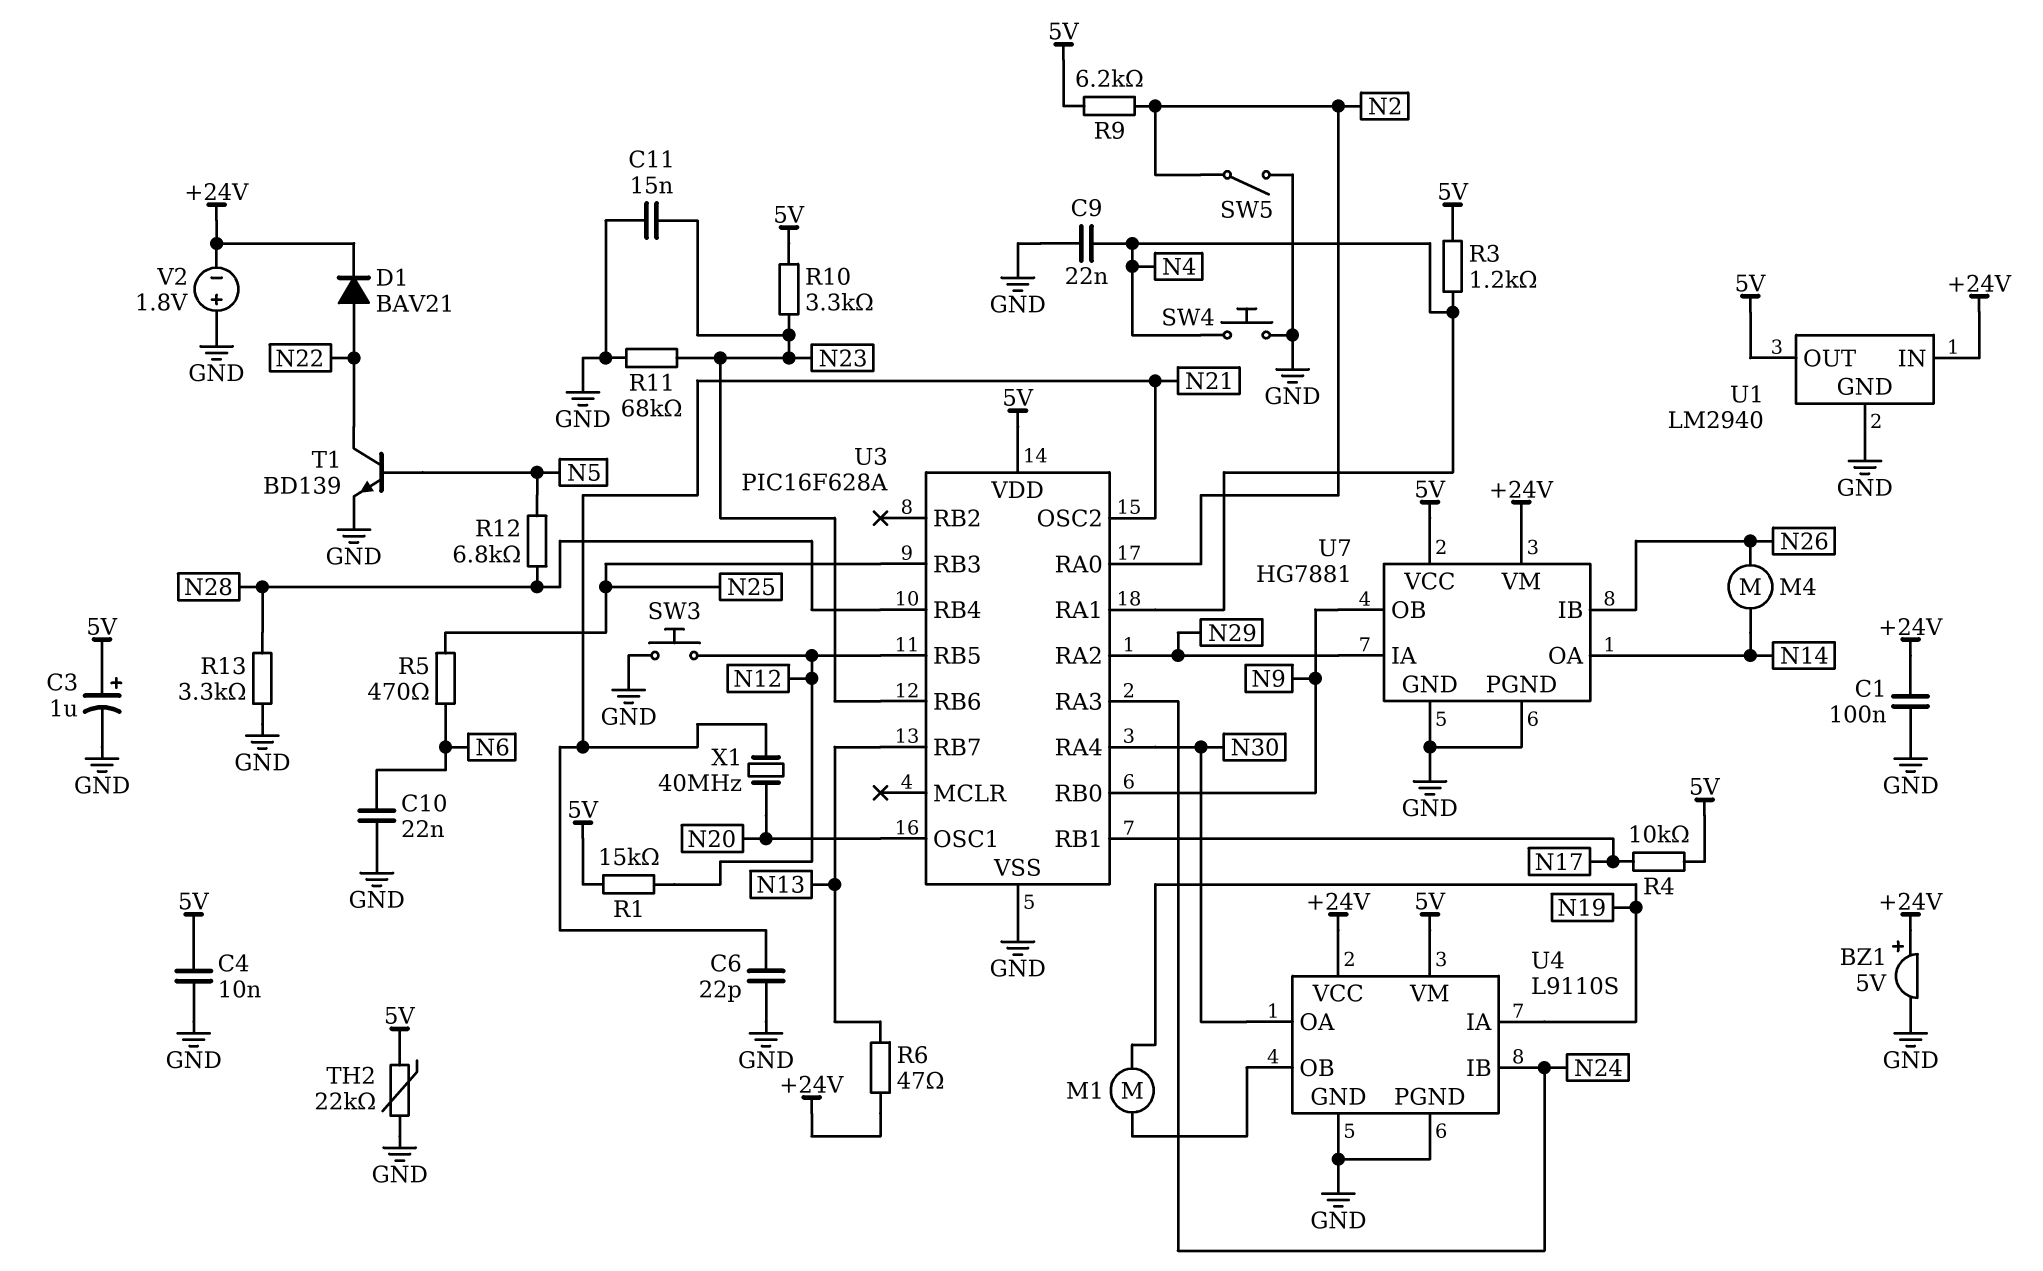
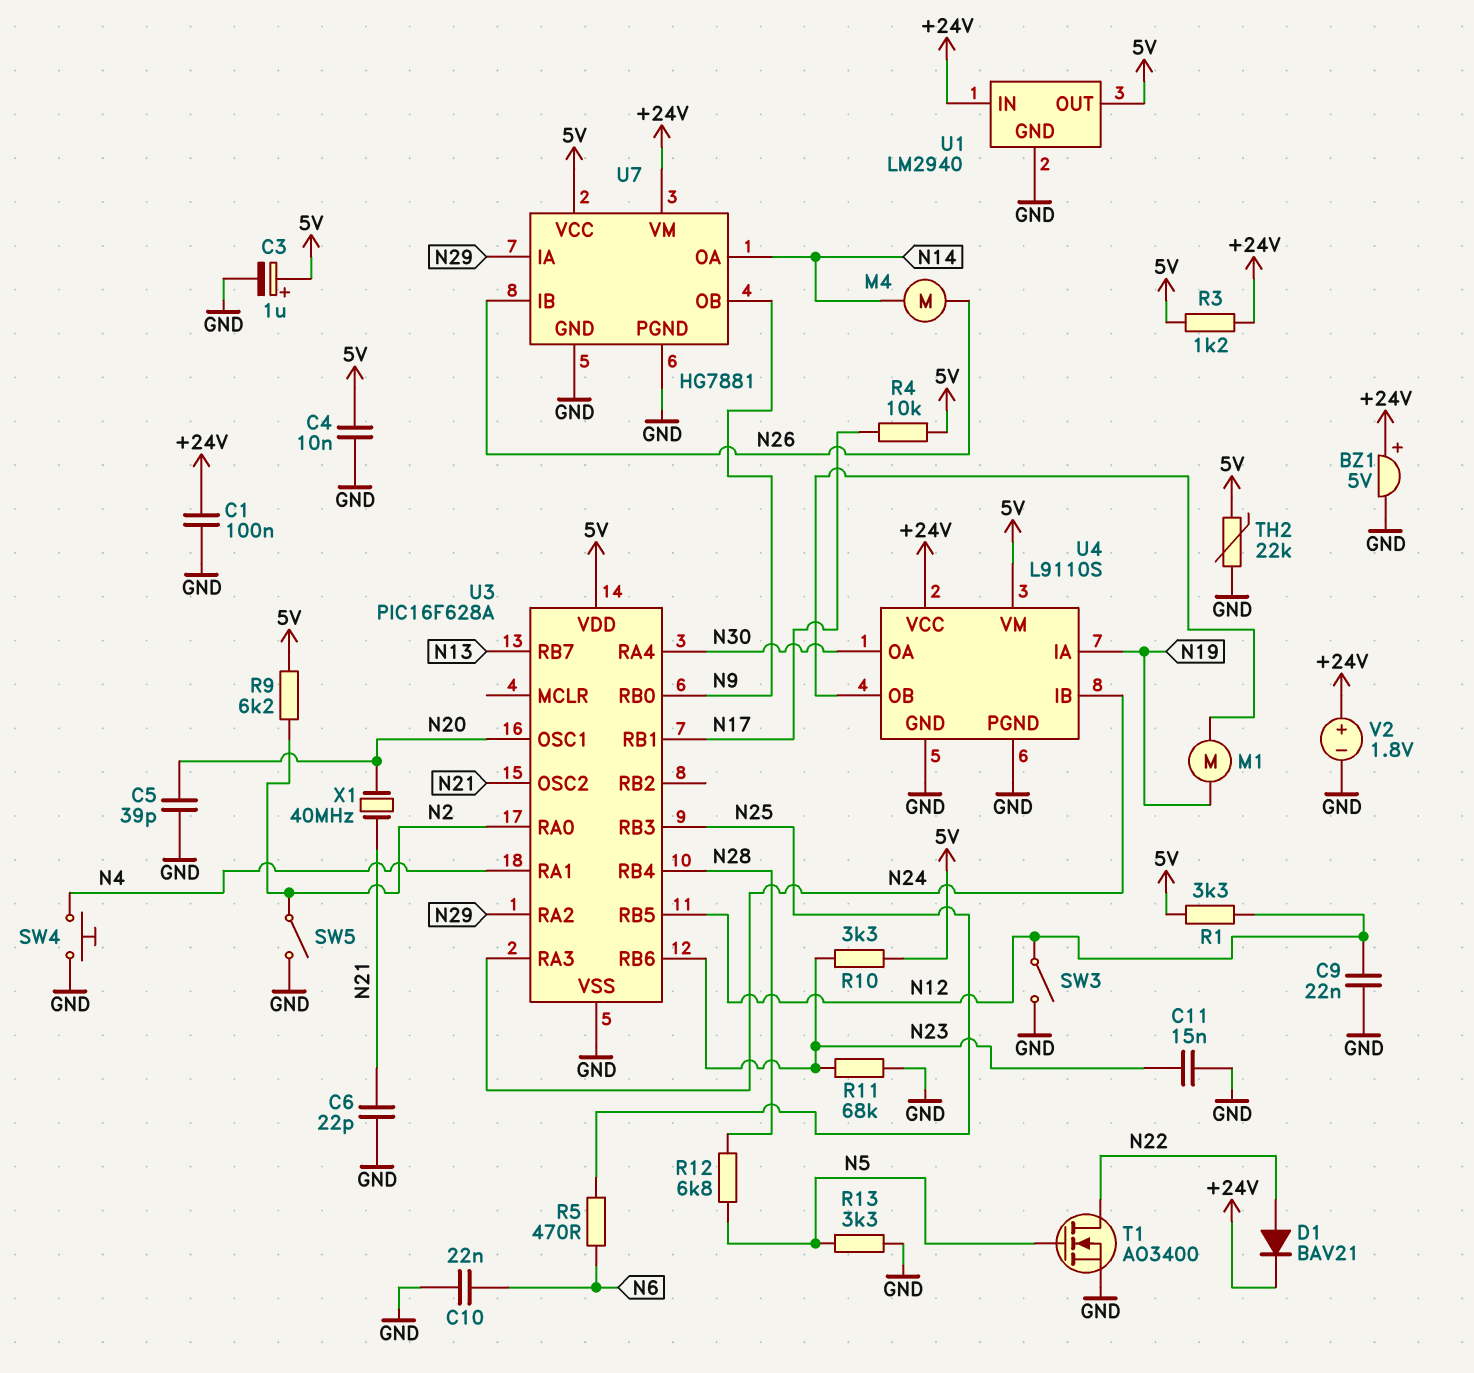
C5: none -> 39pF (GND, N20)
C9: 22nF (GND, N4) -> 22nF (GND, N12)
R1: 15k (5V, N12) -> 3.3k (5V, N12)
R3: 1.2k (5V, N4) -> 1.2k (+24V, 5V)
R6: 47 (+24V, N13) -> none
R13: 3.3k (GND, N28) -> 3.3k (GND, N5)
SW3: button (GND, N12) -> switch (GND, N12)
T1: NPN BD139 (B N5, C N22, E GND) -> NMOS AO3400 (G N5, D N22, S GND)
V2: 1.8V (plus GND, minus +24V) -> 1.8V (plus +24V, minus GND)

